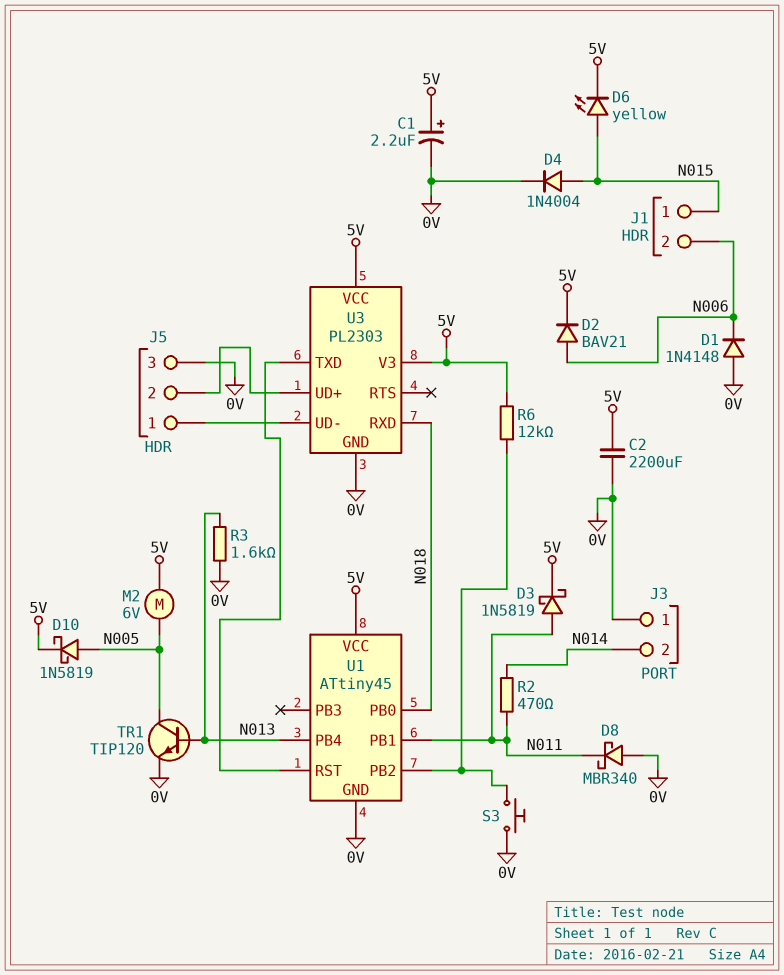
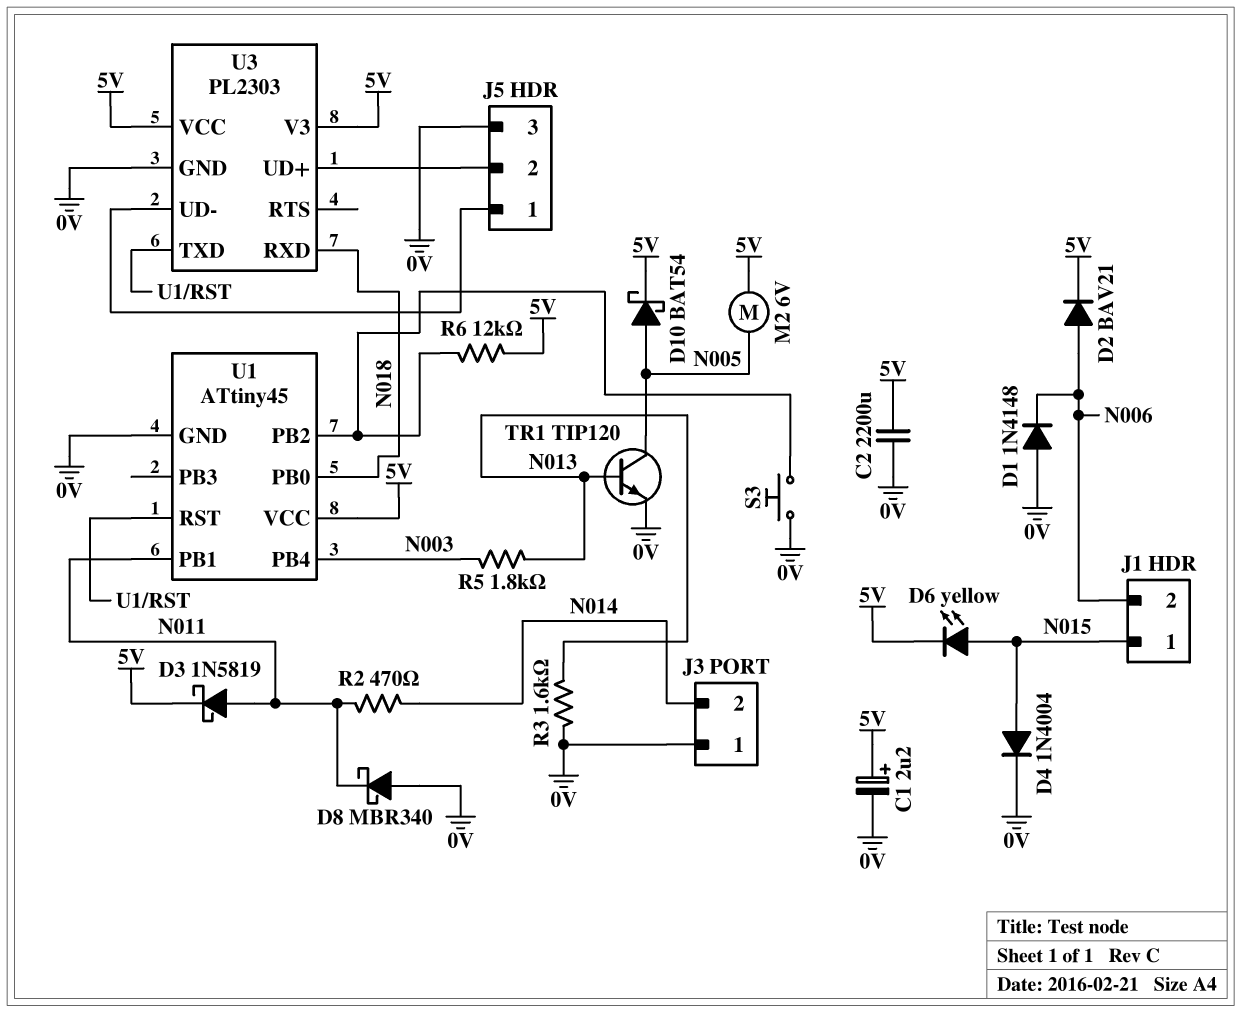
D10: schottky 1N5819 (A N005, K 5V) -> schottky BAT54 (A N005, K 5V)
R5: none -> 1.8k (N003, N013)
U1 pin PB4: N013 -> N003

